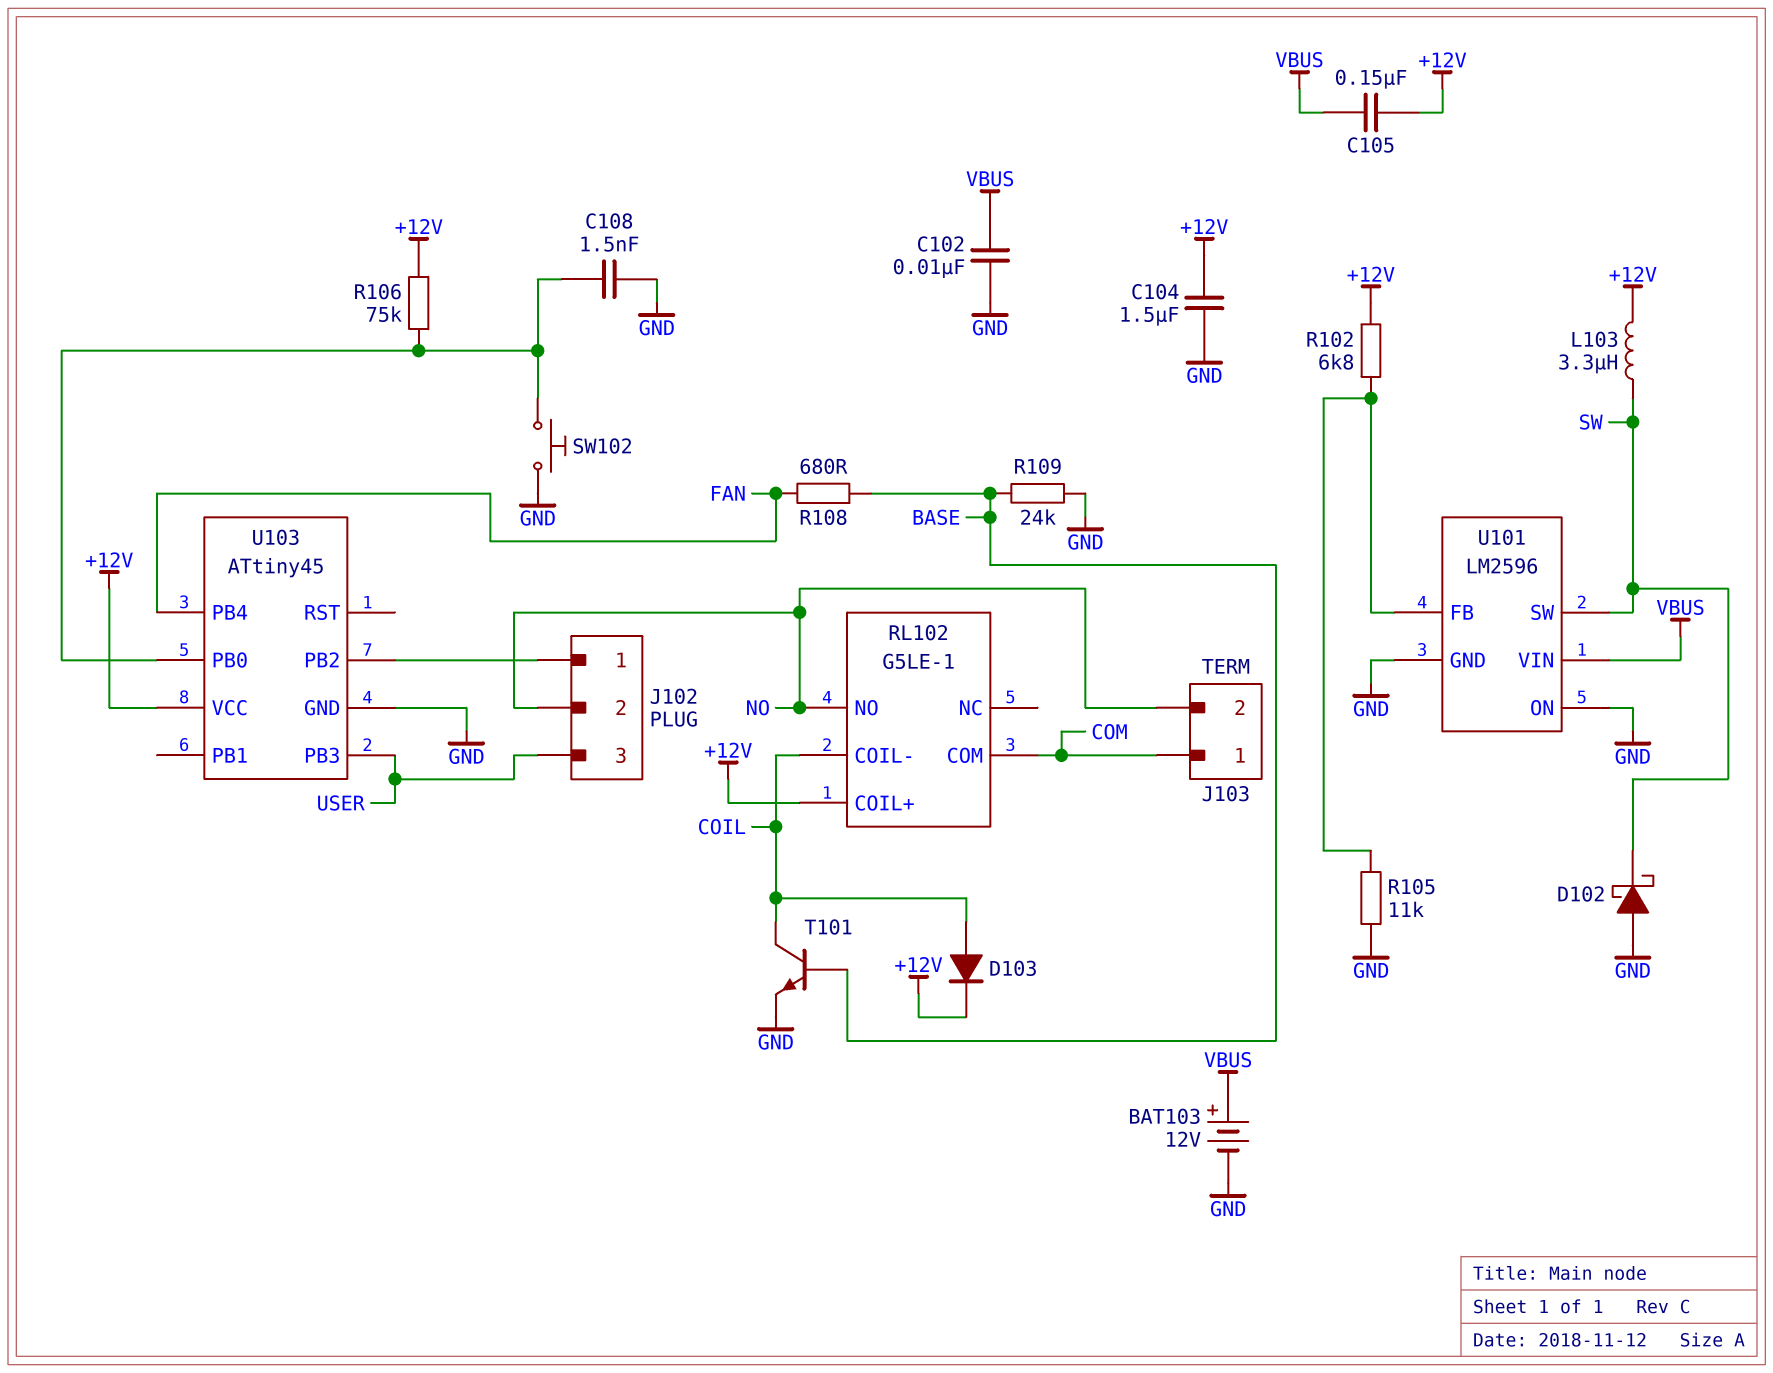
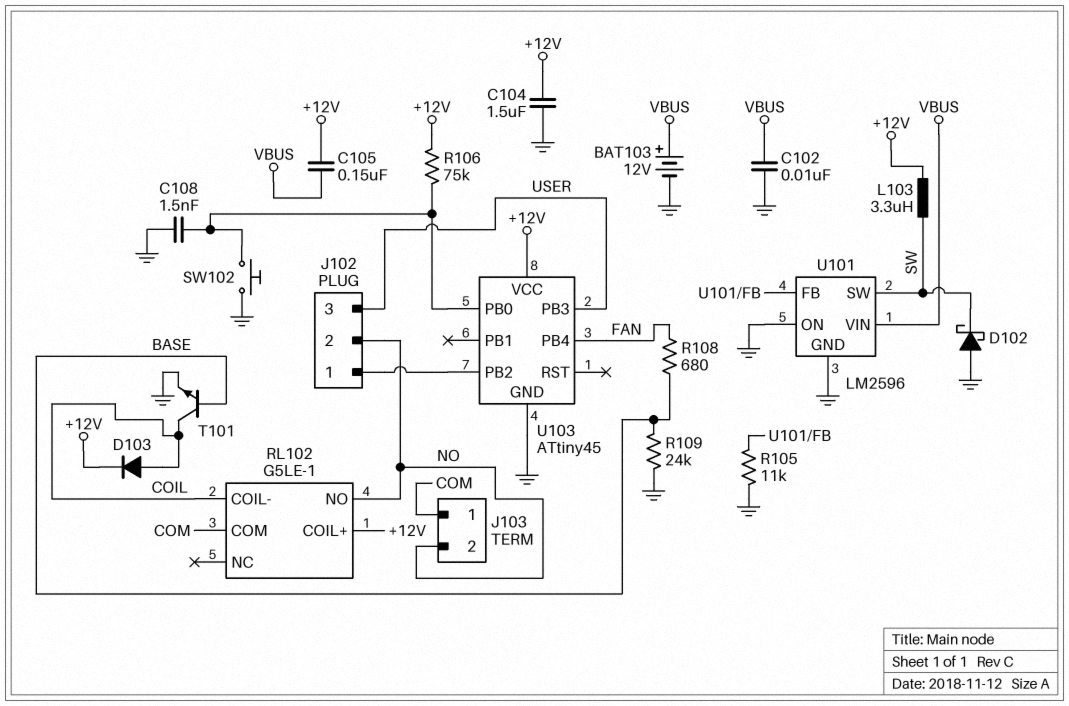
R102: 6.8k (+12V, U101/FB) -> none

